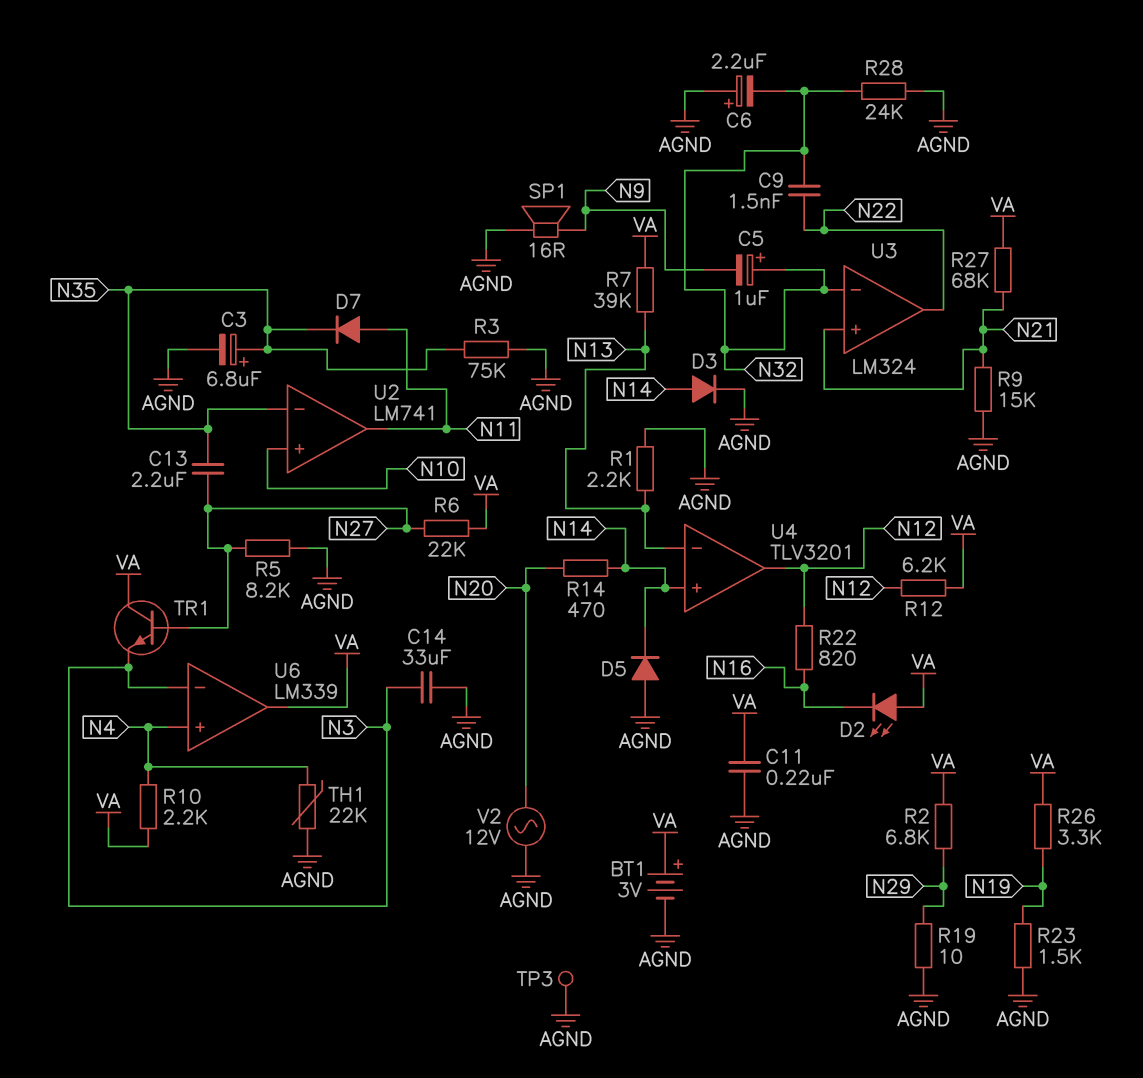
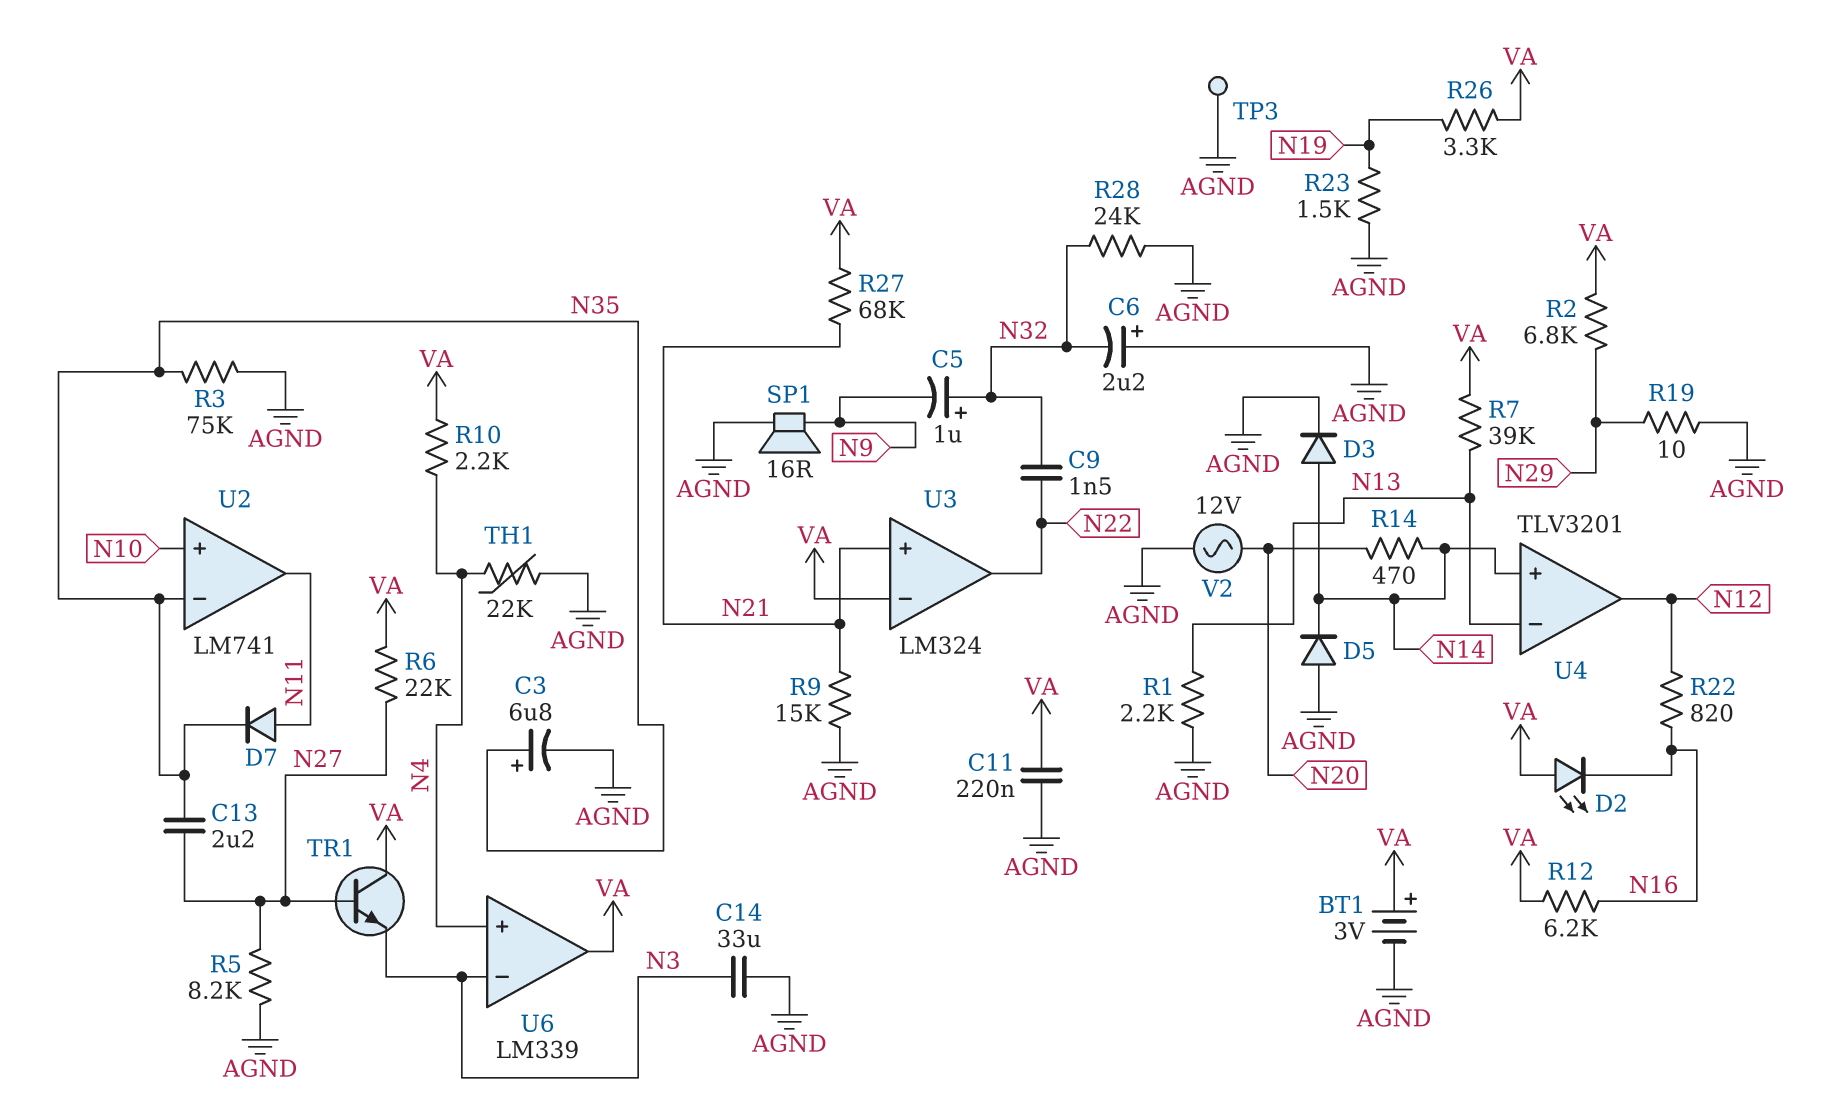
R12: 6.2k (N12, VA) -> 6.2k (N16, VA)
U3 pin in-: N32 -> VA

